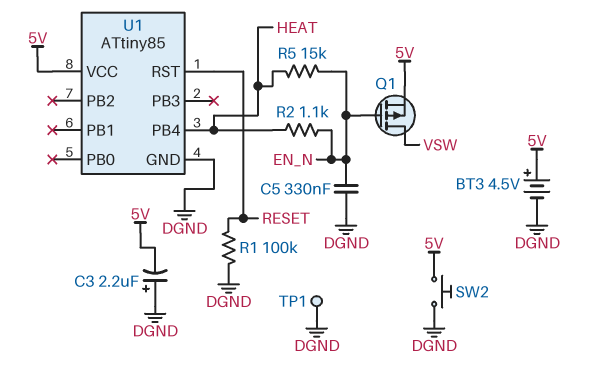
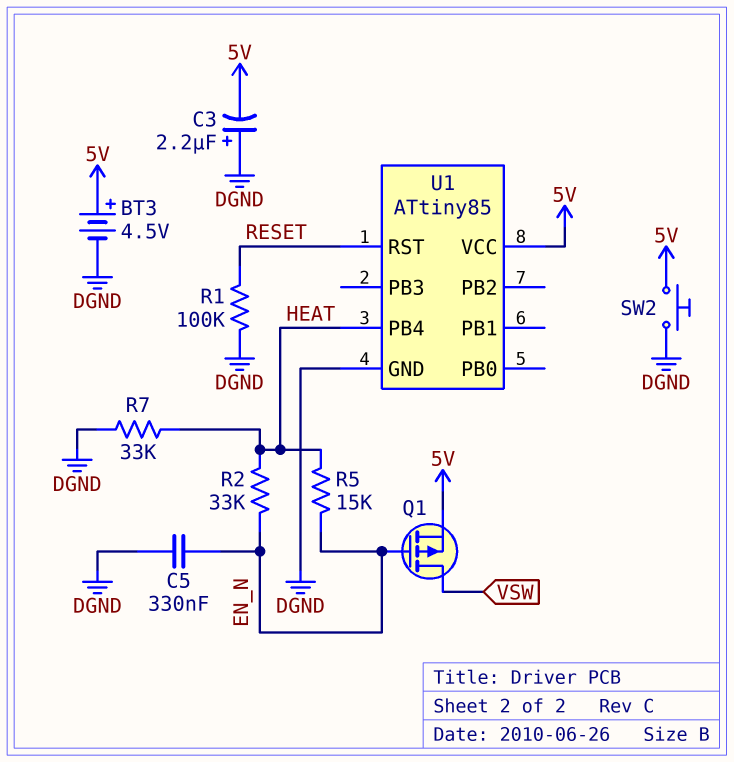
R2: 1.1k (EN_N, HEAT) -> 33k (EN_N, HEAT)
R7: none -> 33k (DGND, HEAT)
TP1: test point (DGND) -> none

